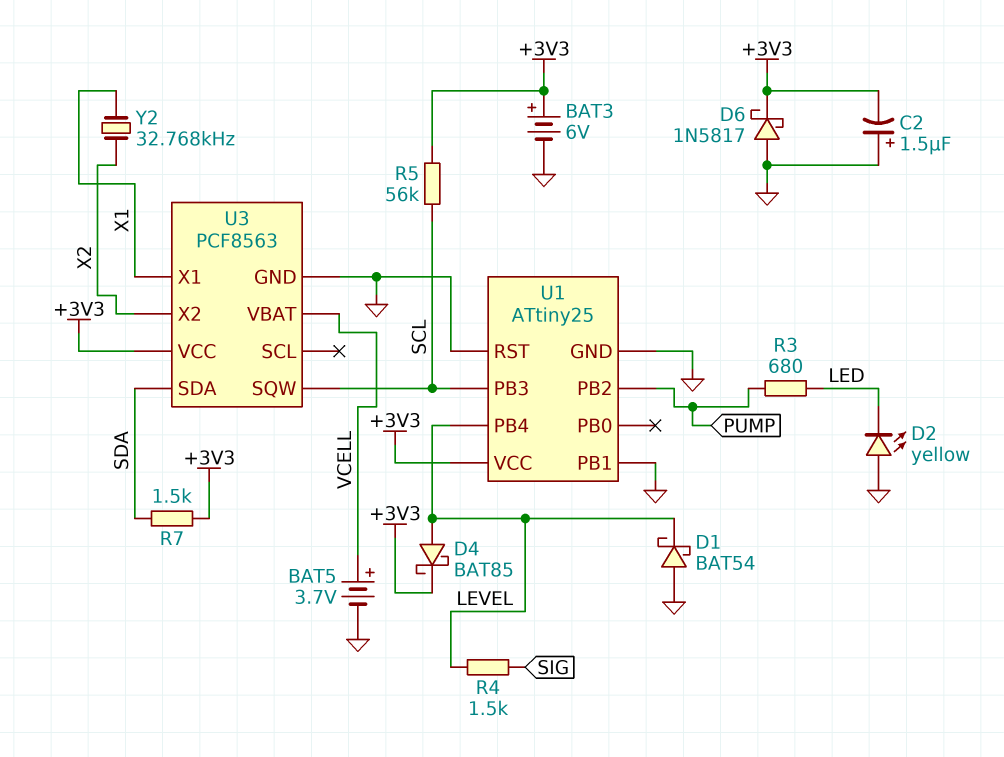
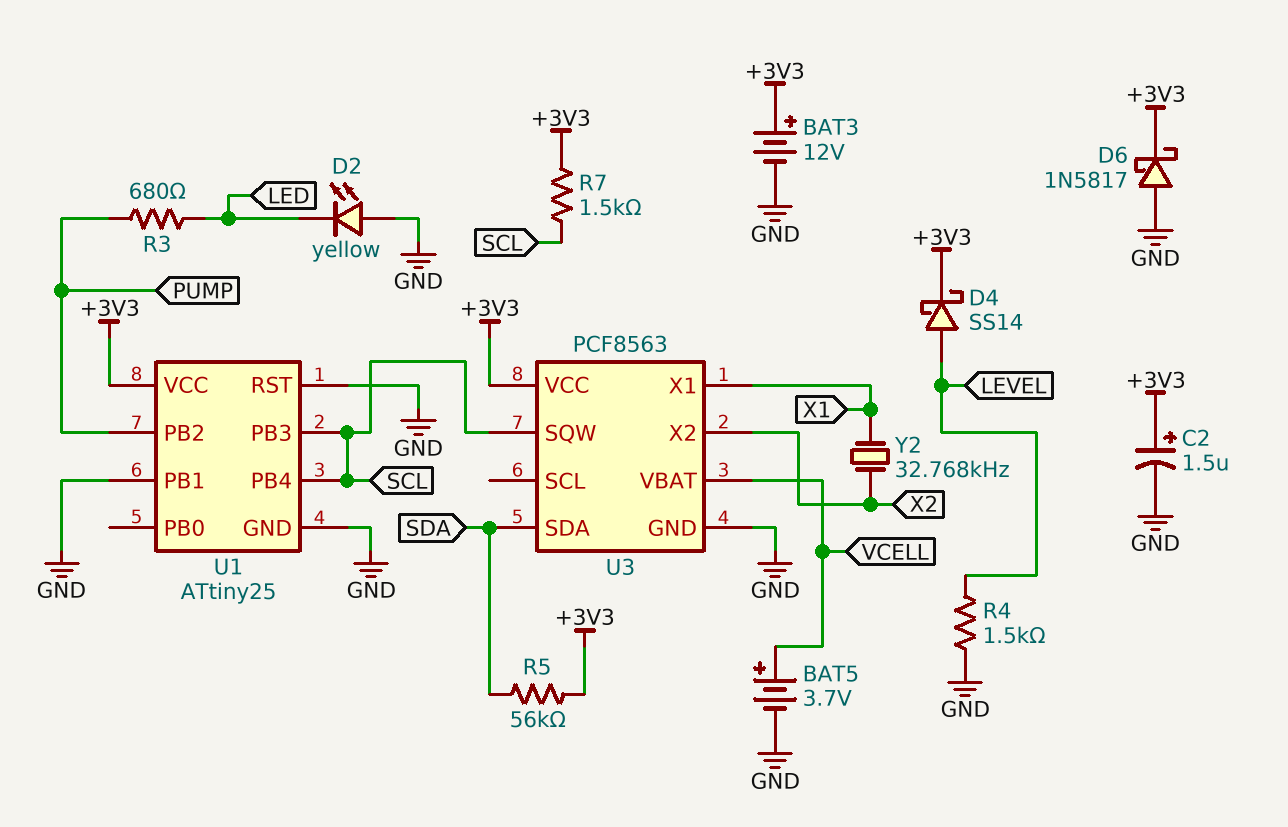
BAT3: 6V (plus +3V3, minus GND) -> 12V (plus +3V3, minus GND)
C2: 1.5uF (plus GND, minus +3V3) -> 1.5uF (plus +3V3, minus GND)
D1: schottky BAT54 (A GND, K LEVEL) -> none
D4: schottky BAT85 (A LEVEL, K +3V3) -> schottky SS14 (A LEVEL, K +3V3)
R4: 1.5k (LEVEL, SIG) -> 1.5k (GND, LEVEL)
R5: 56k (+3V3, SCL) -> 56k (+3V3, SDA)
R7: 1.5k (+3V3, SDA) -> 1.5k (+3V3, SCL)
U1 pin PB4: LEVEL -> SCL

